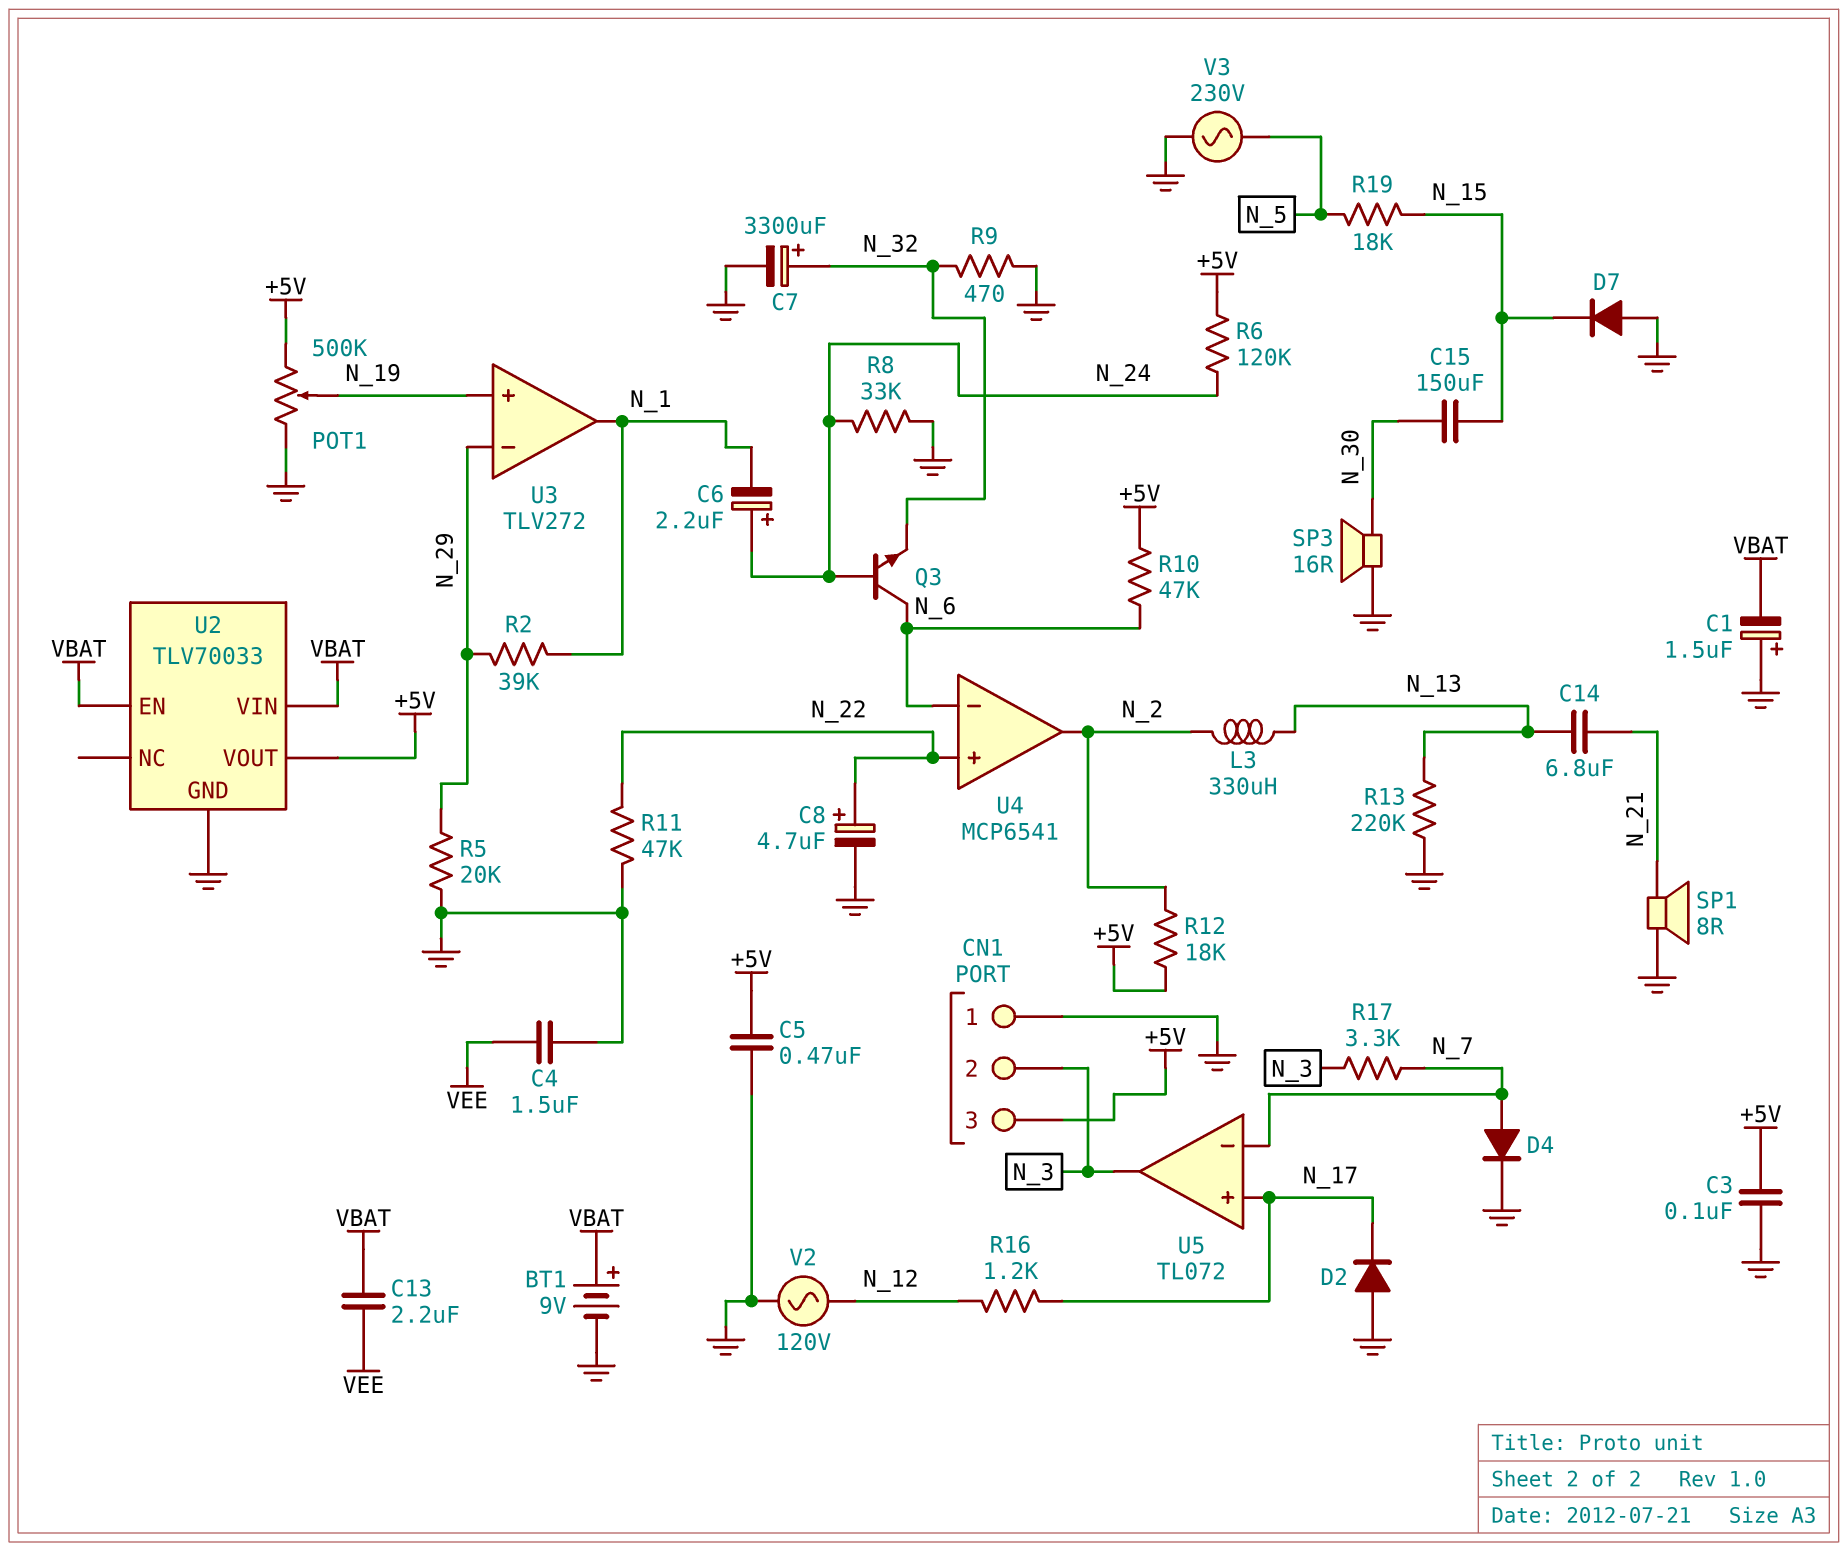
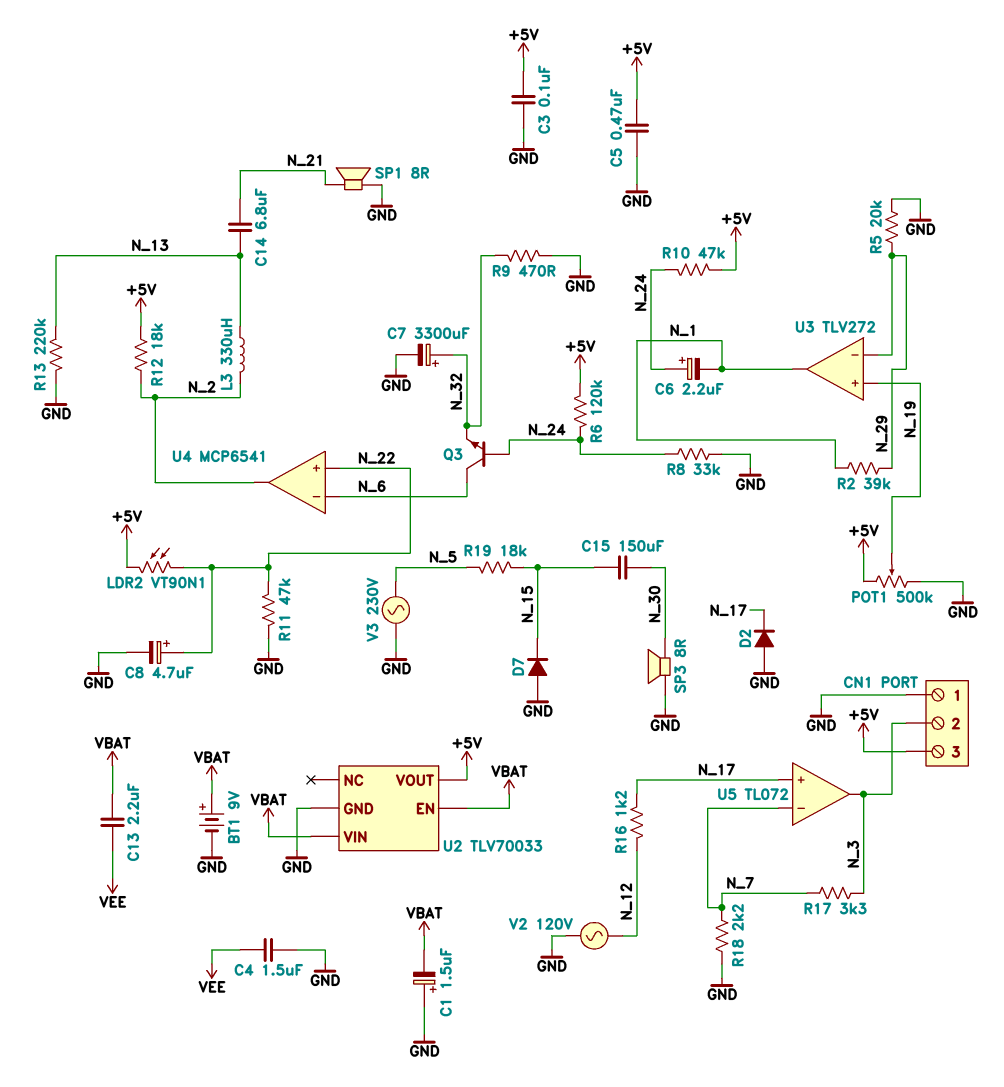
D4: diode (A N_7, K GND) -> none
LDR2: none -> VT90N1 (+5V, N_22)
R10: 47k (+5V, N_6) -> 47k (+5V, N_24)
R18: none -> 2.2k (GND, N_7)
SP3: speaker 16R (GND, N_30) -> speaker 8R (GND, N_30)

